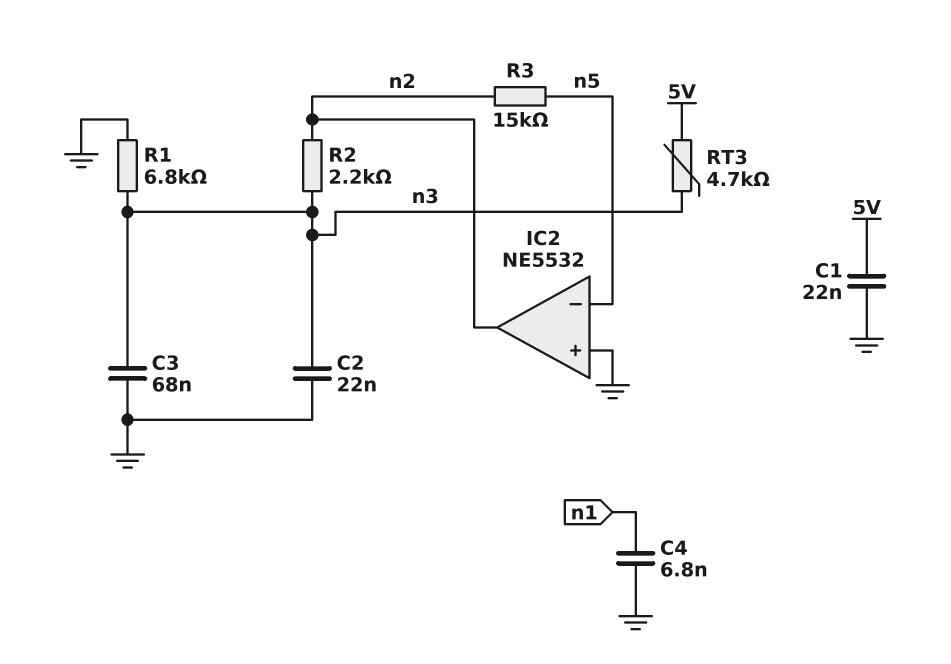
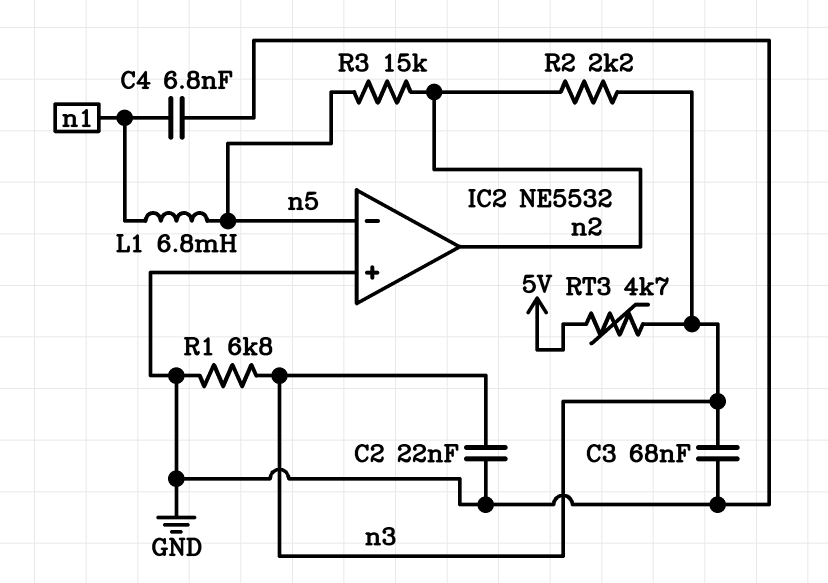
C1: 22nF (5V, GND) -> none
L1: none -> 6.8mH (n1, n5)

